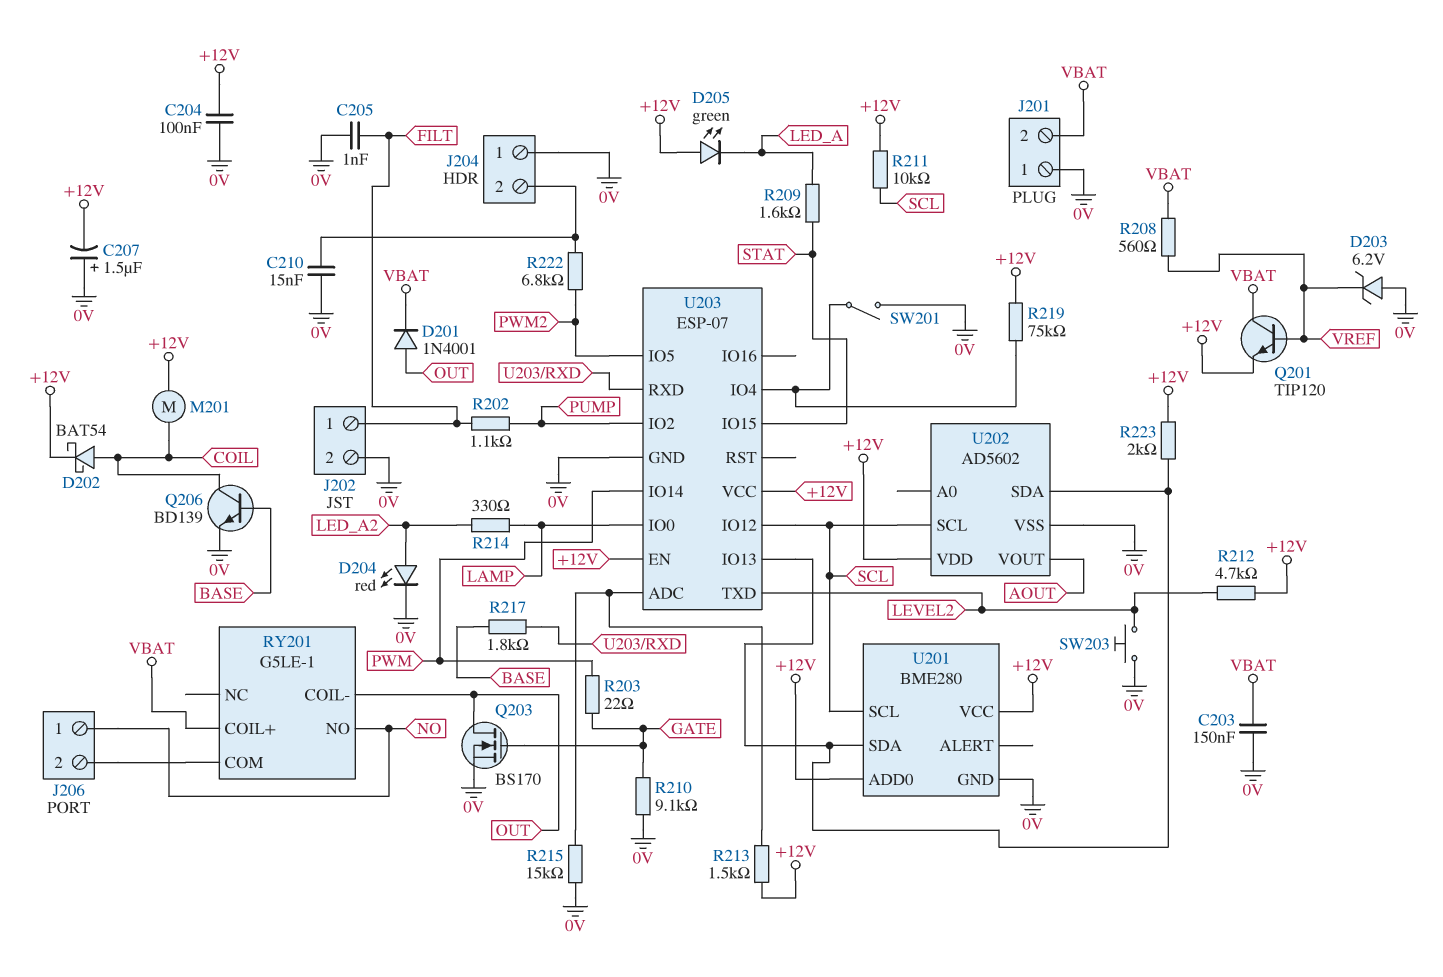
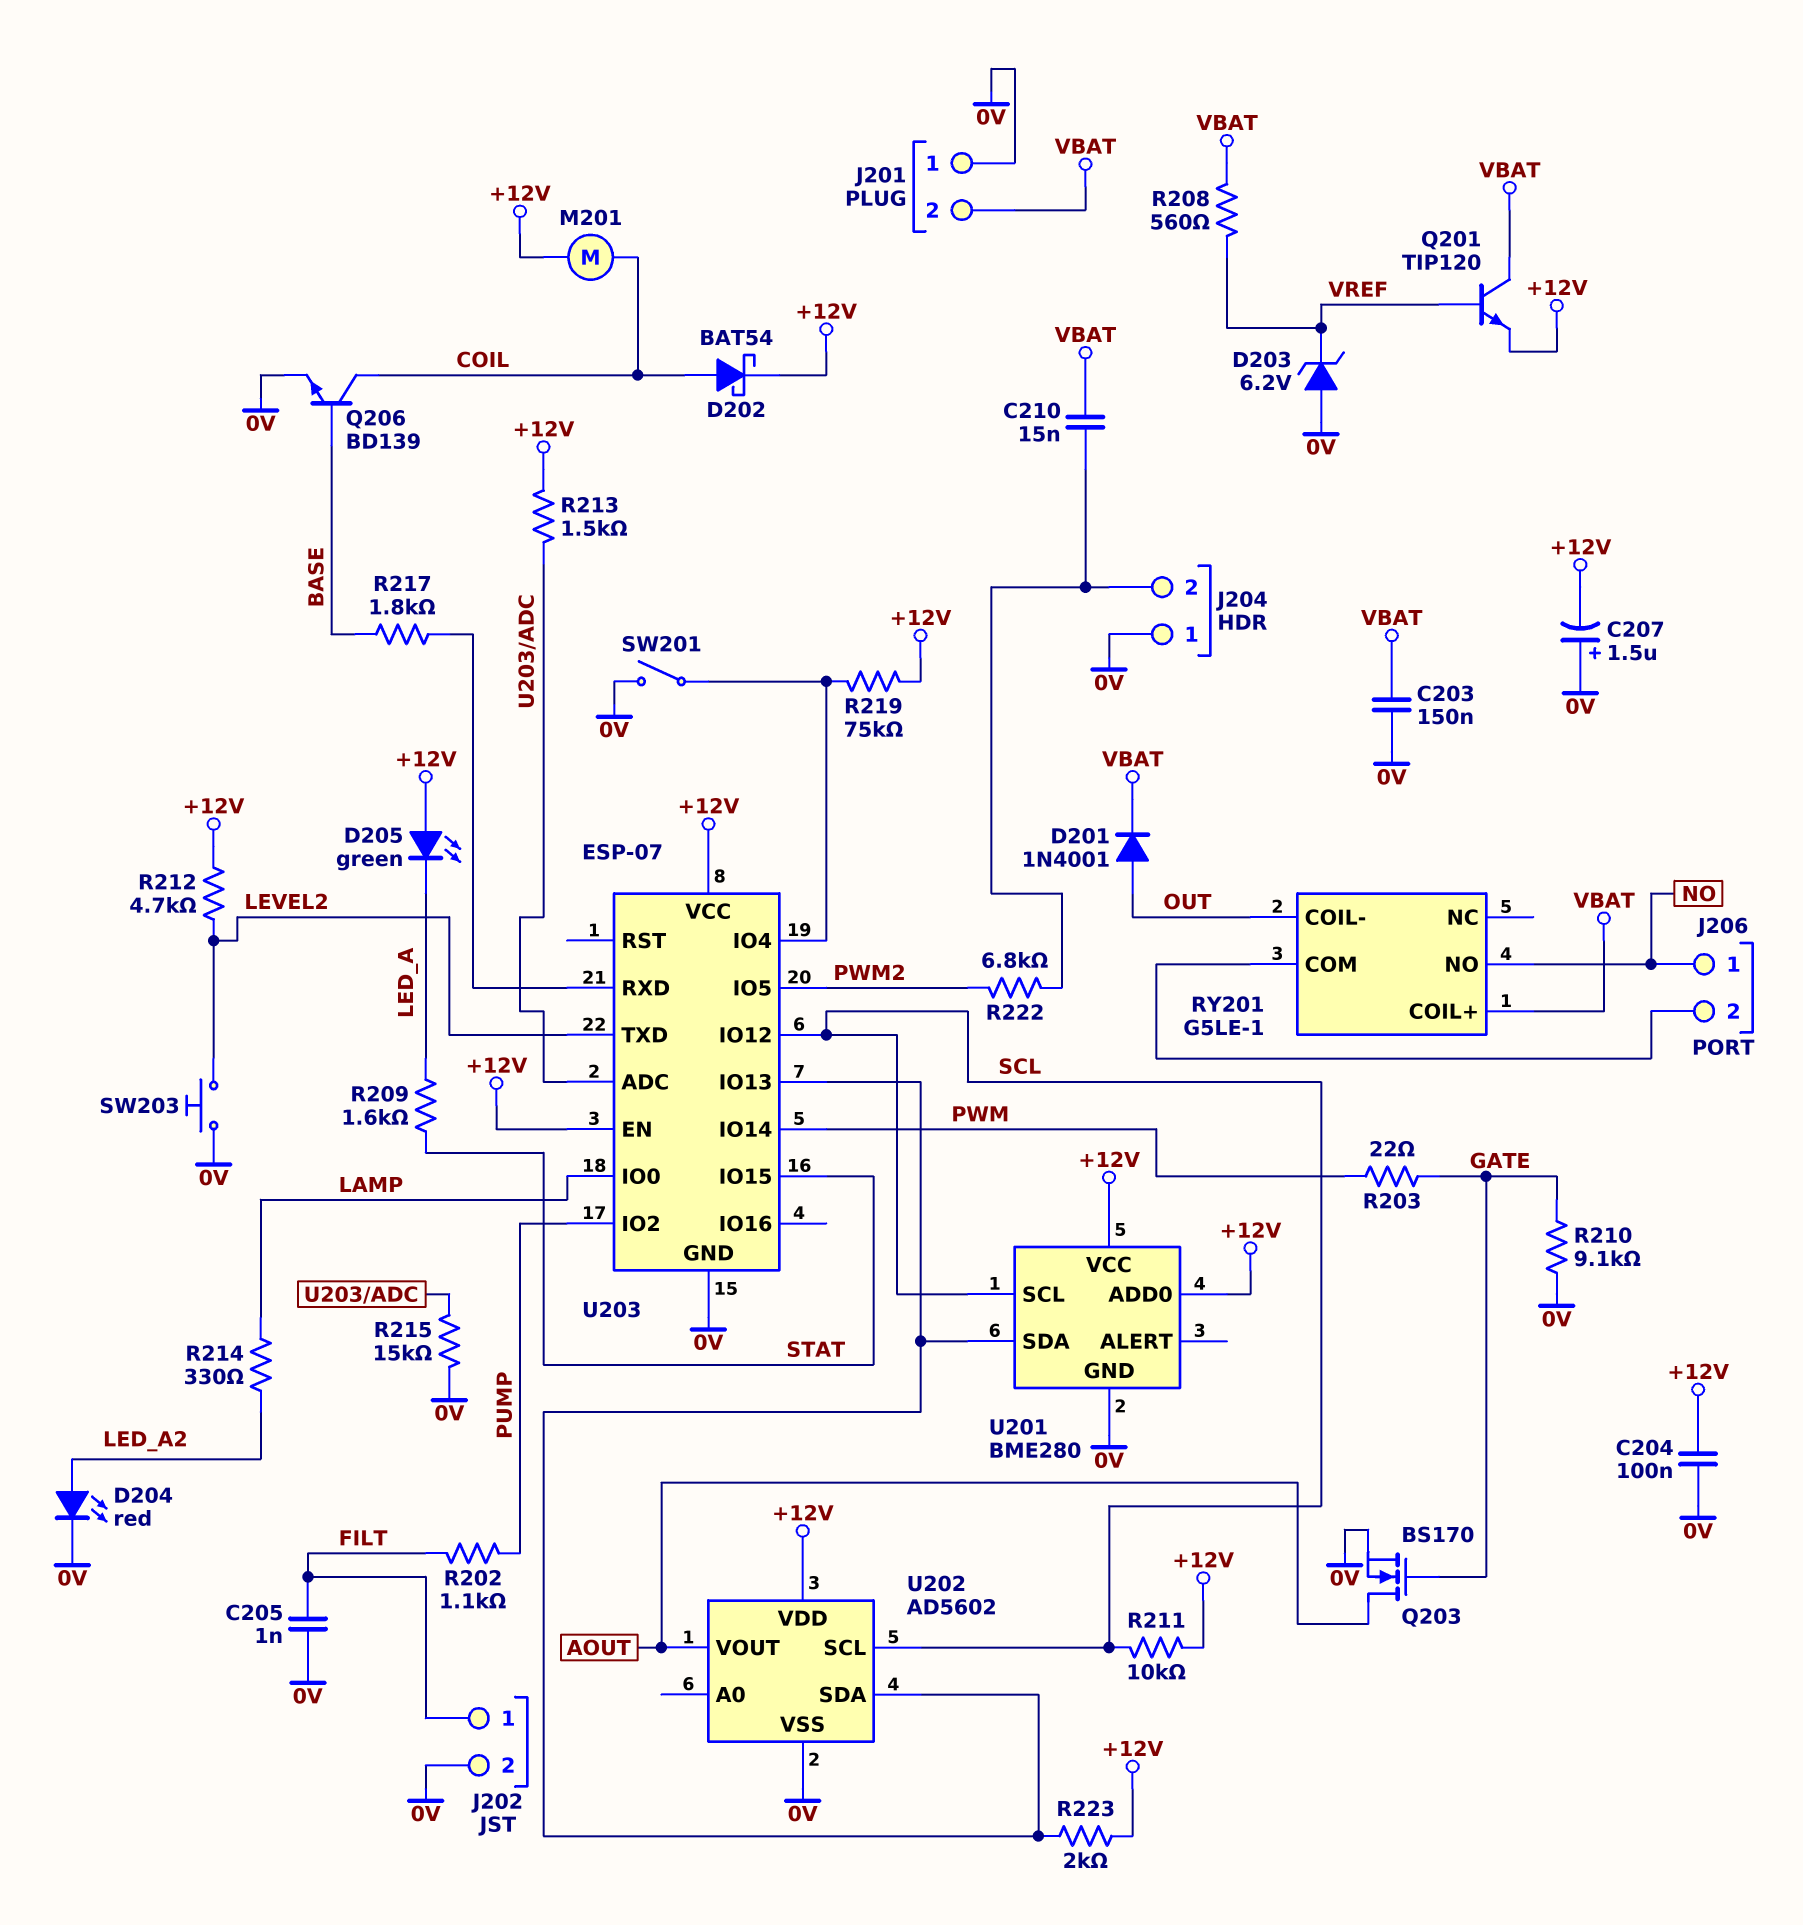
C210: 15nF (0V, J204/2) -> 15nF (J204/2, VBAT)
Q203: NMOS BS170 (G GATE, D OUT, S 0V) -> NMOS BS170 (G GATE, D AOUT, S 0V)

